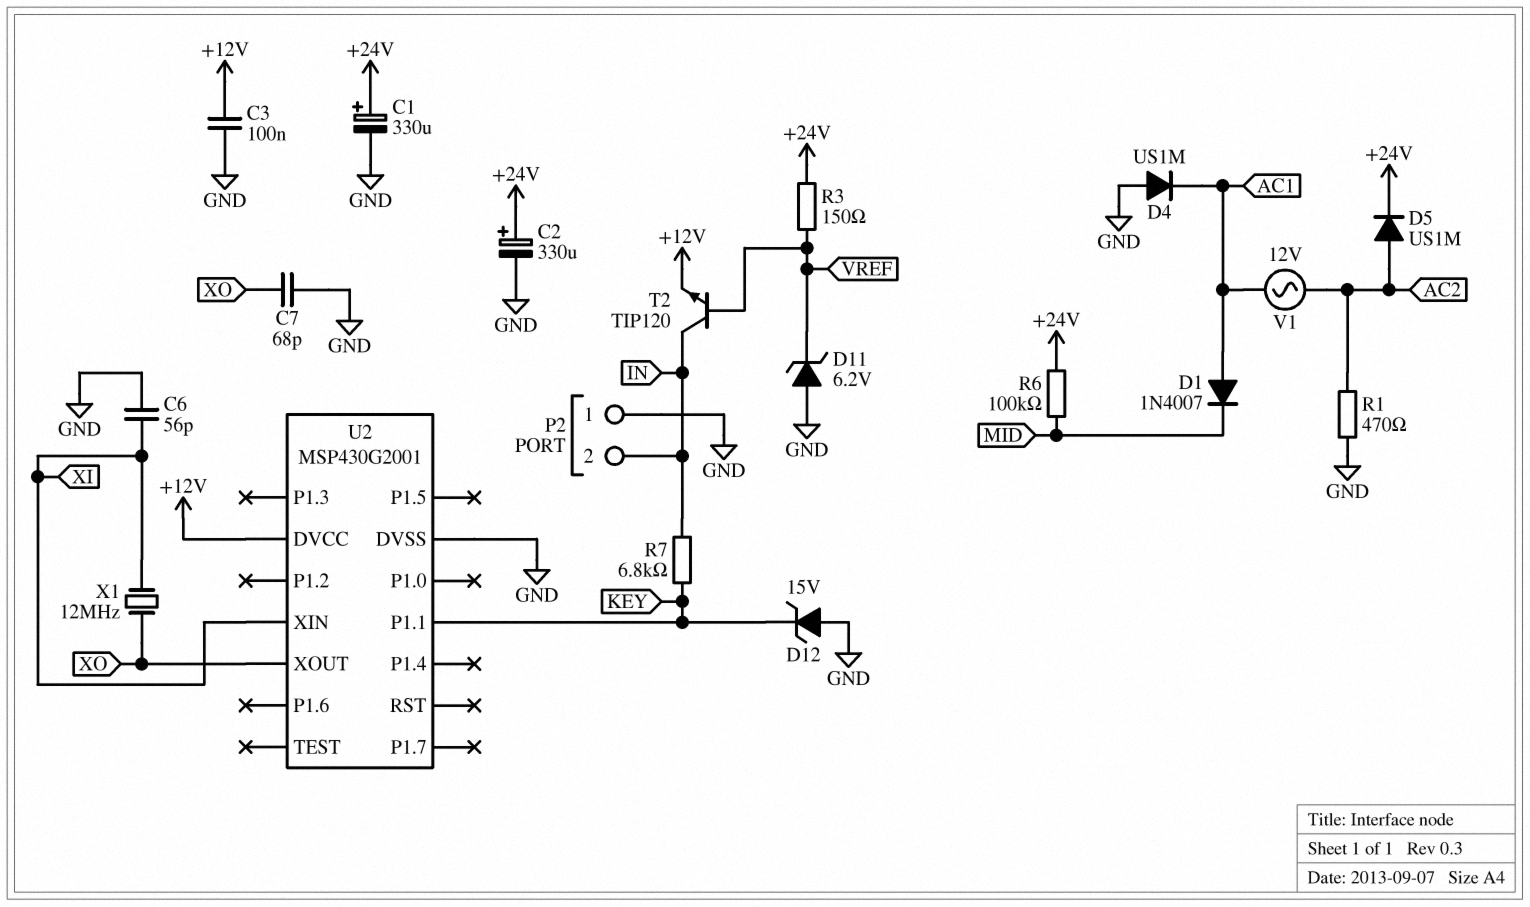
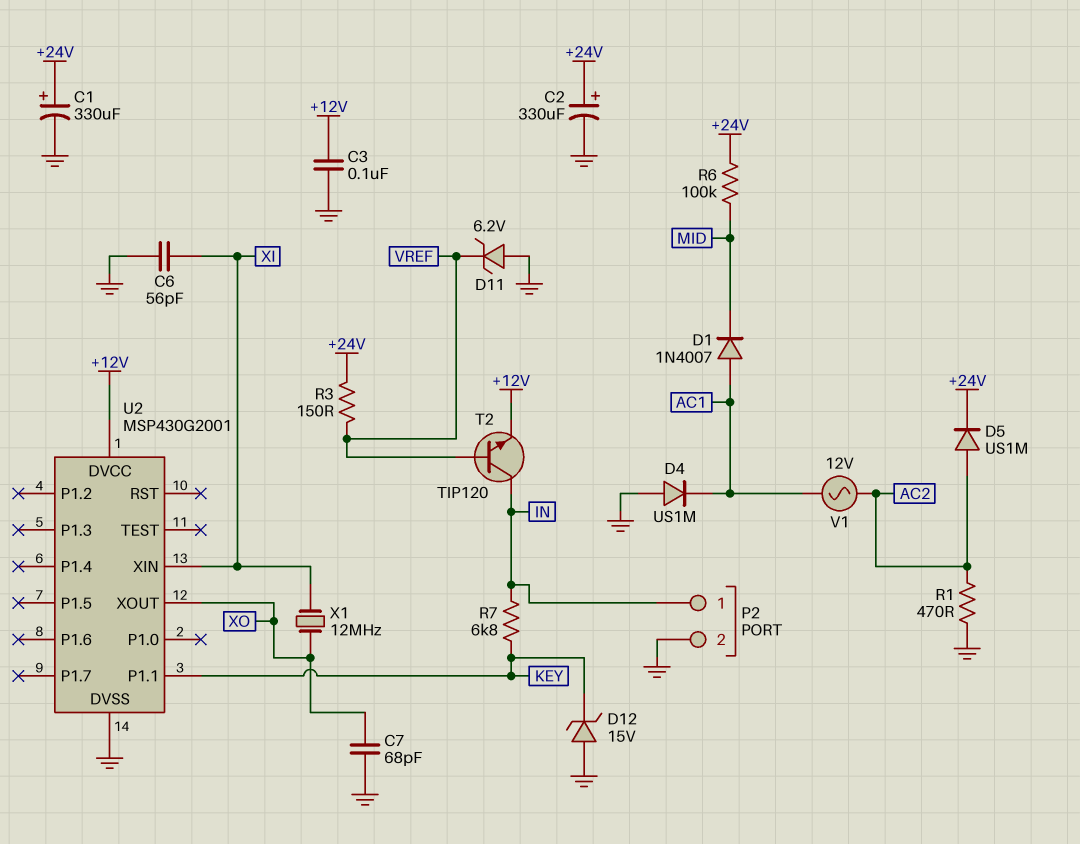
P2 pin 1: GND -> IN
P2 pin 2: IN -> GND

